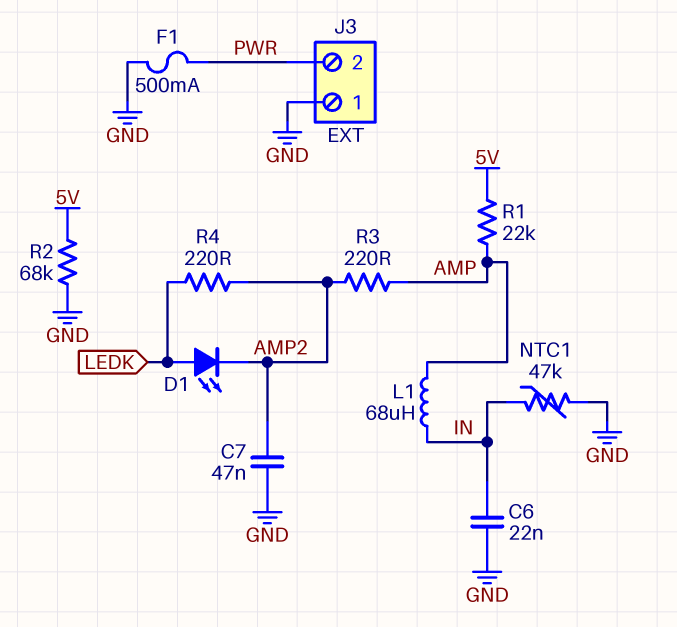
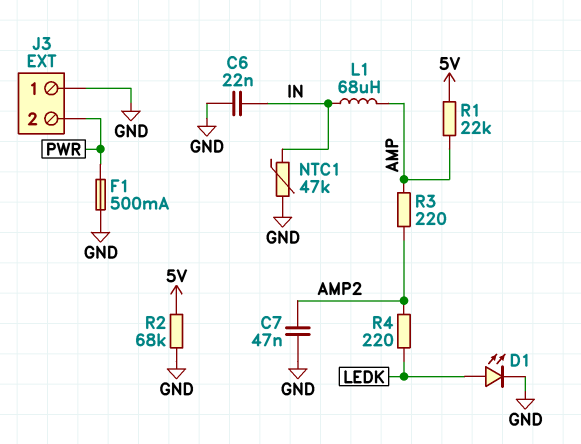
D1: LED (A LEDK, K AMP2) -> LED (A LEDK, K GND)

